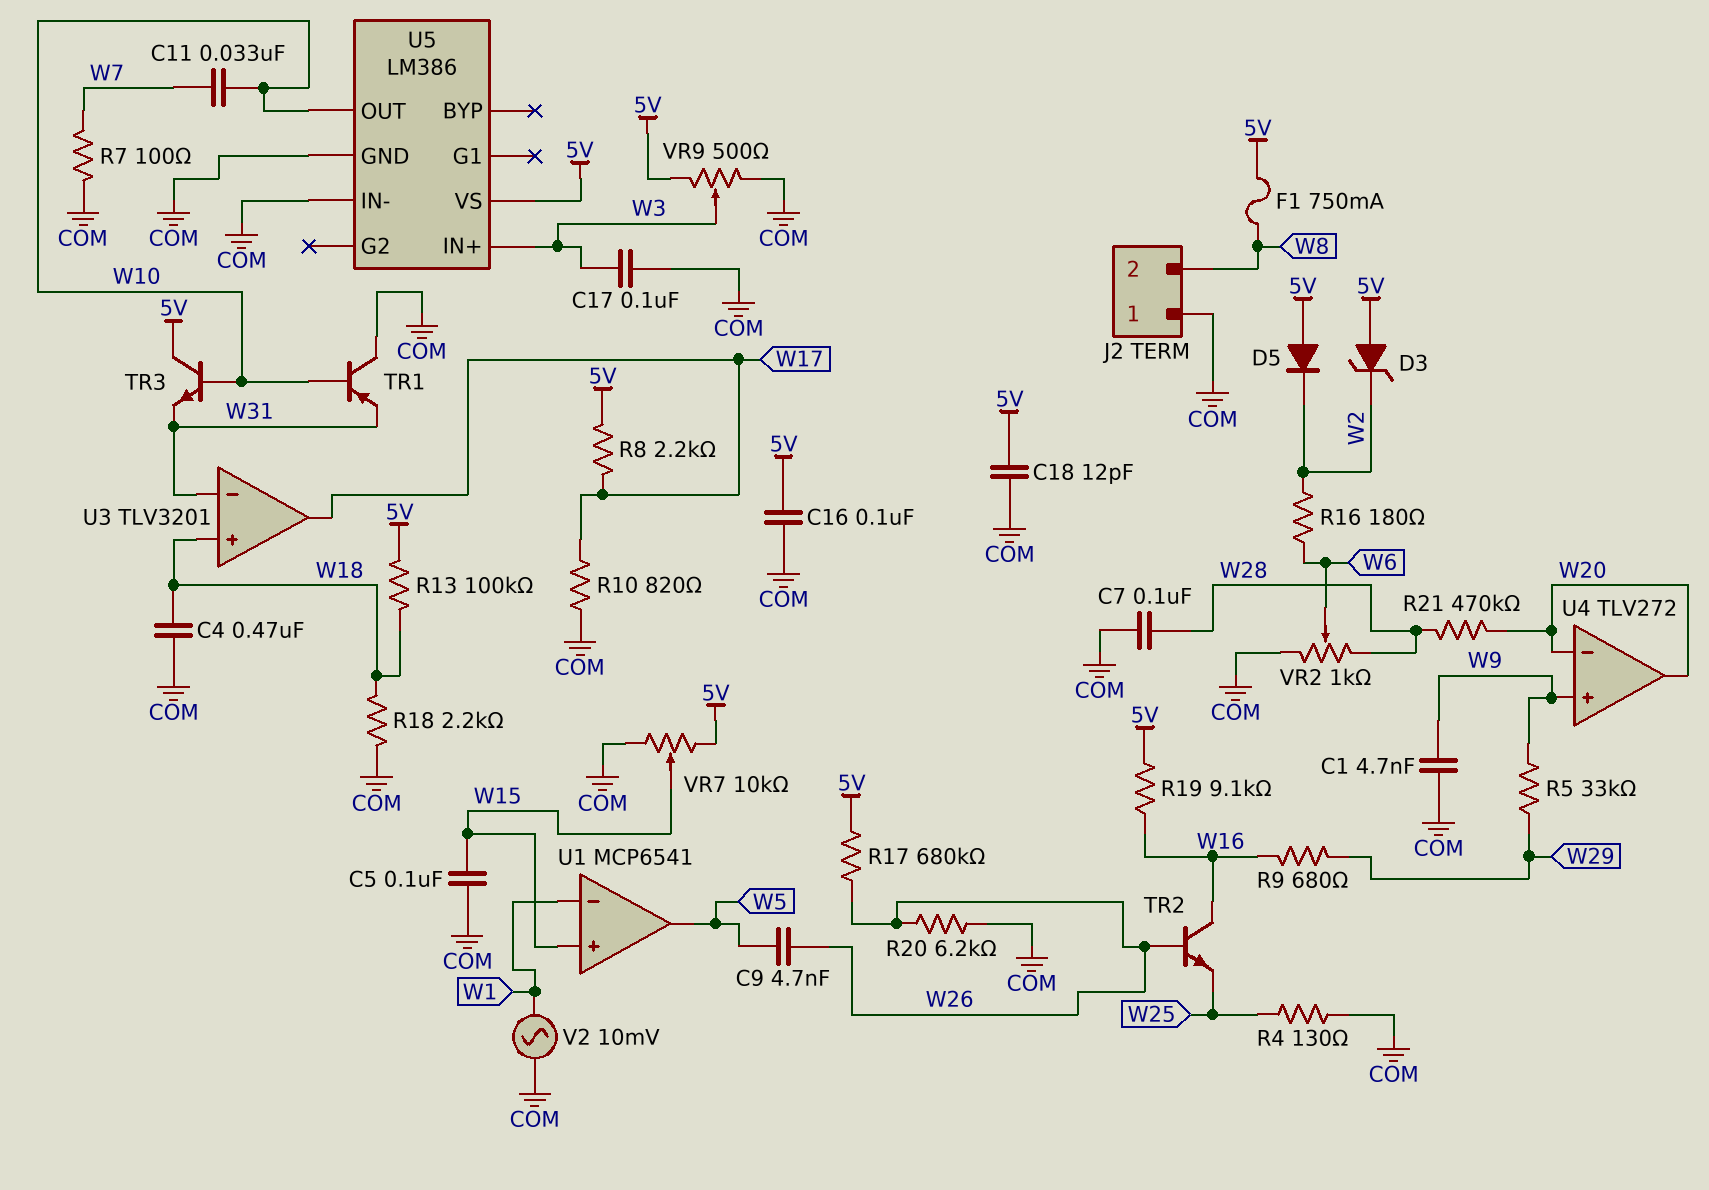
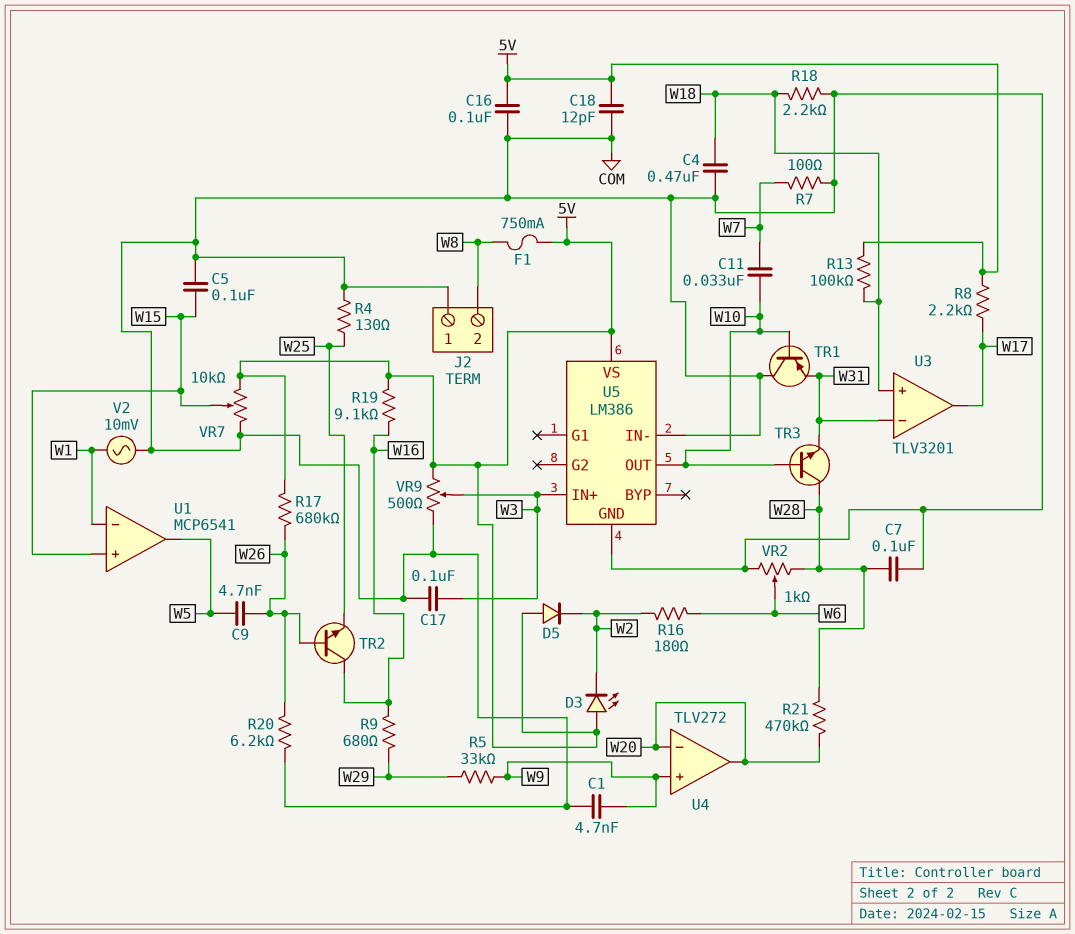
D3: zener (A 5V, K W2) -> LED (A 5V, K W2)
R10: 820 (COM, W17) -> none
TR3: NPN (B W10, C 5V, E W31) -> NPN (B W10, C W28, E W31)

